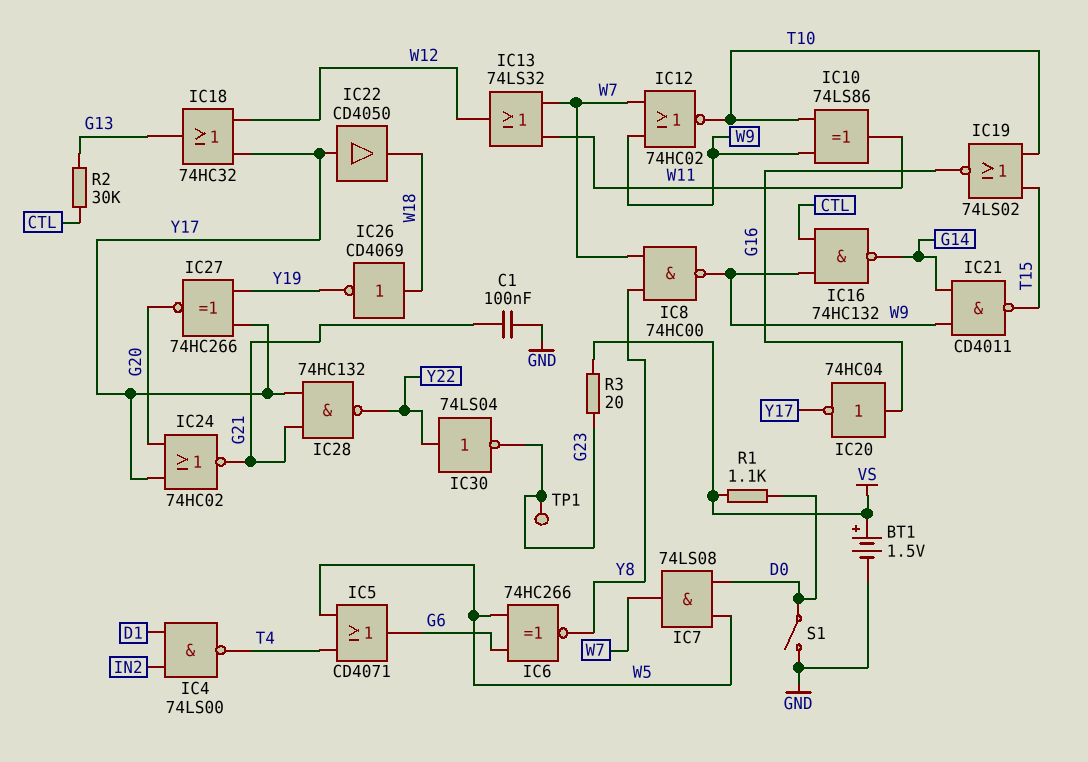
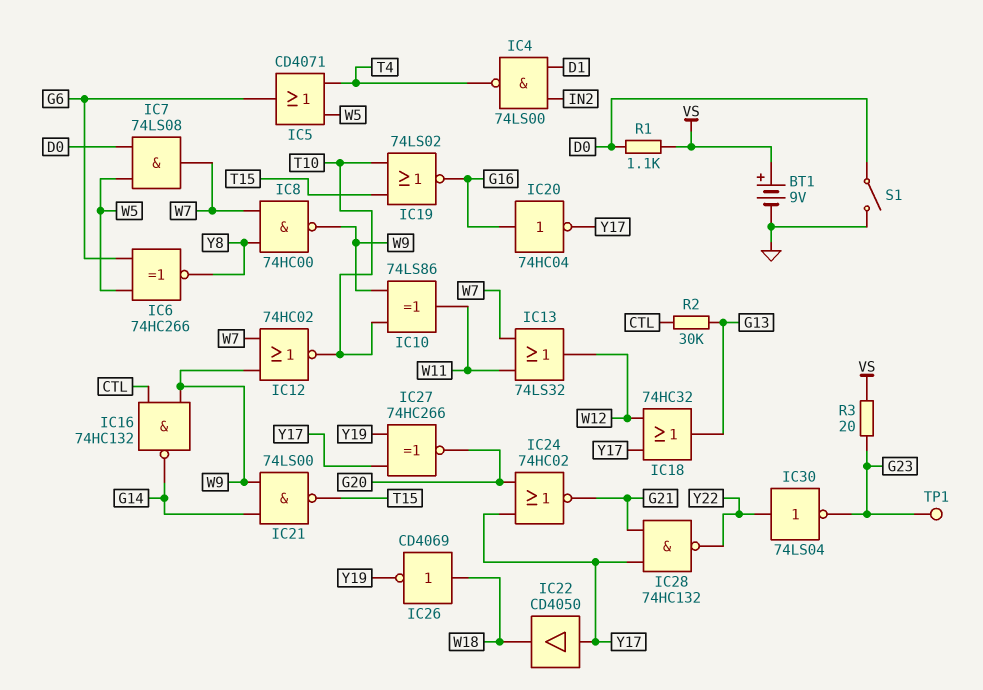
BT1: 1.5V (plus VS, minus GND) -> 9V (plus VS, minus GND)
C1: 100nF (G21, GND) -> none
IC21: NAND CD4011 (in G14, in W9, out T15) -> NAND 74LS00 (in G14, in W9, out T15)

